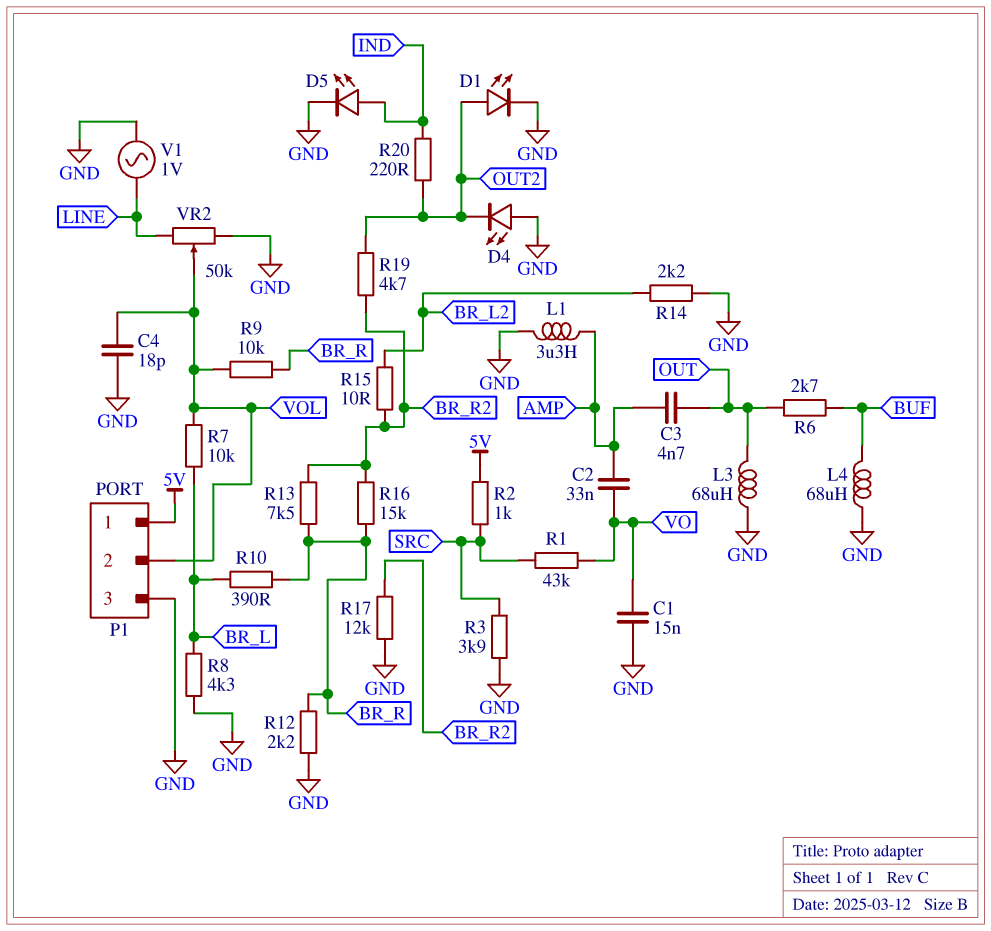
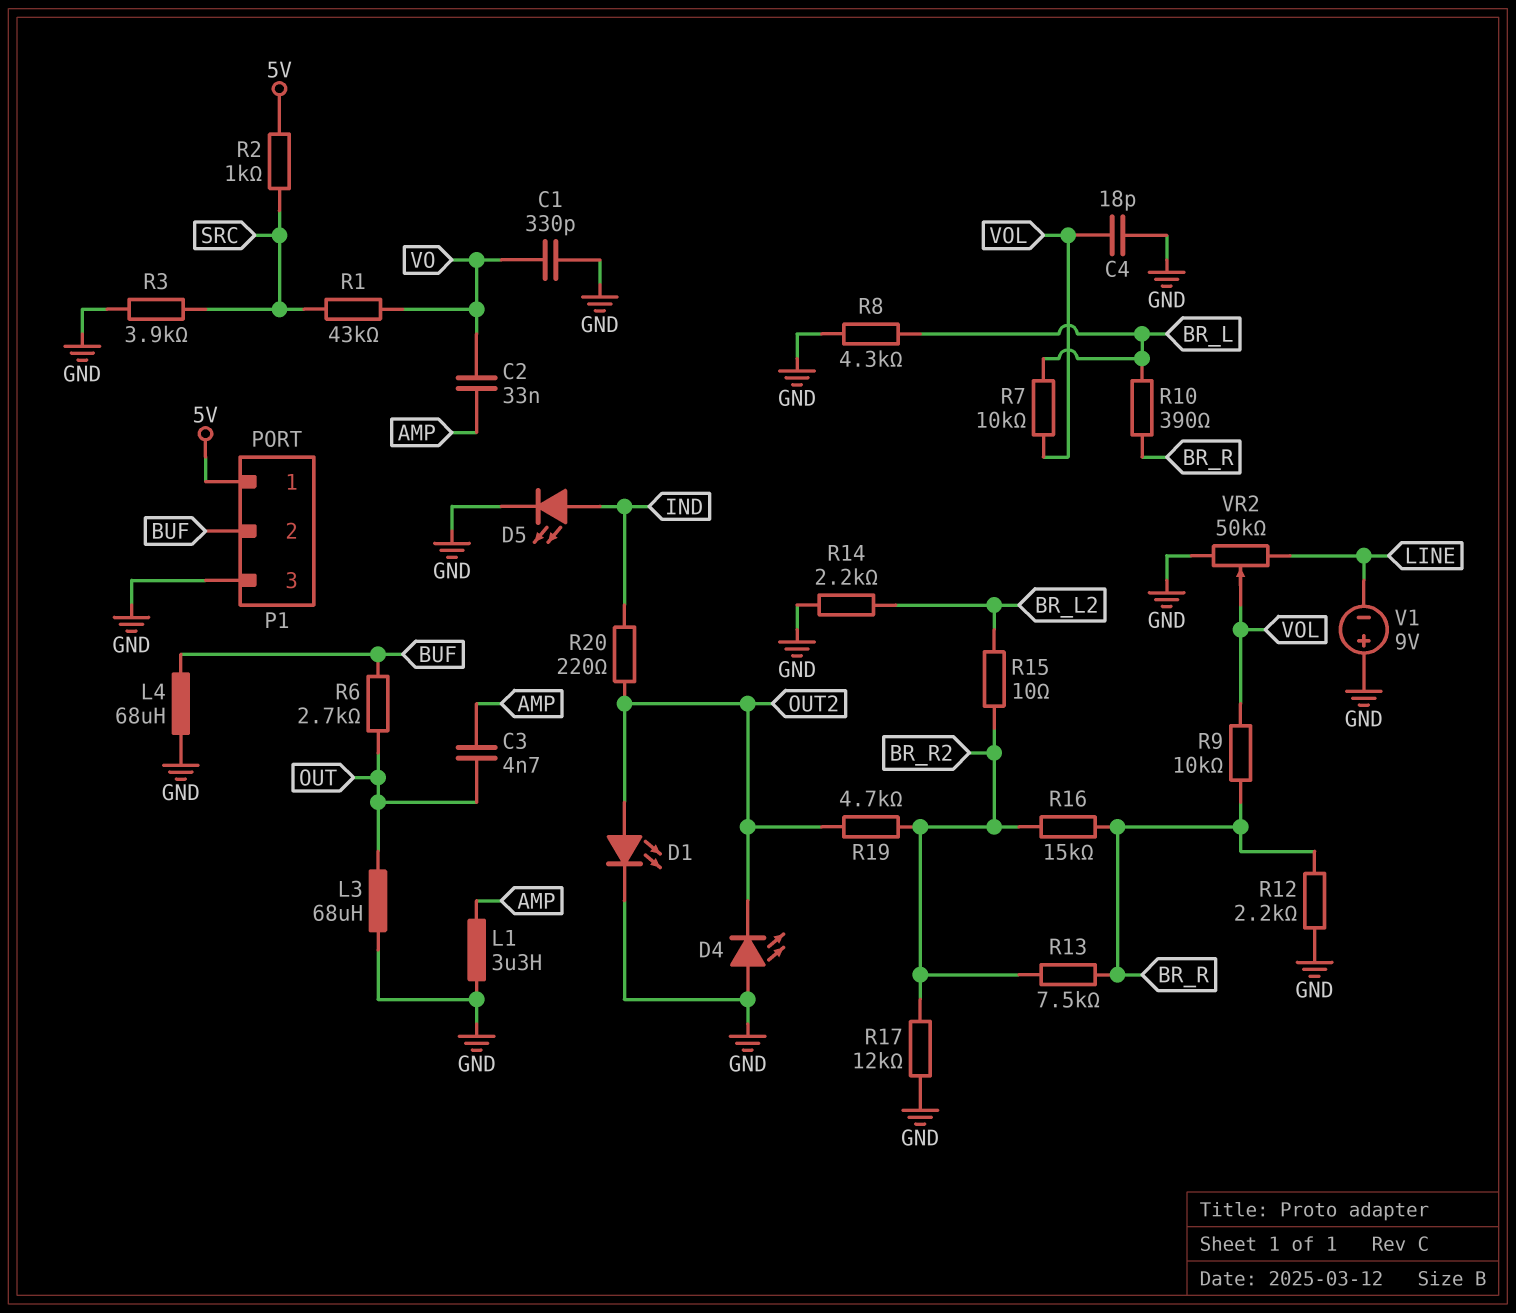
C1: 15nF (GND, VO) -> 330pF (GND, VO)
P1 pin 2: VOL -> BUF
V1: AC 1V (GND, LINE) -> 9V (plus GND, minus LINE)

